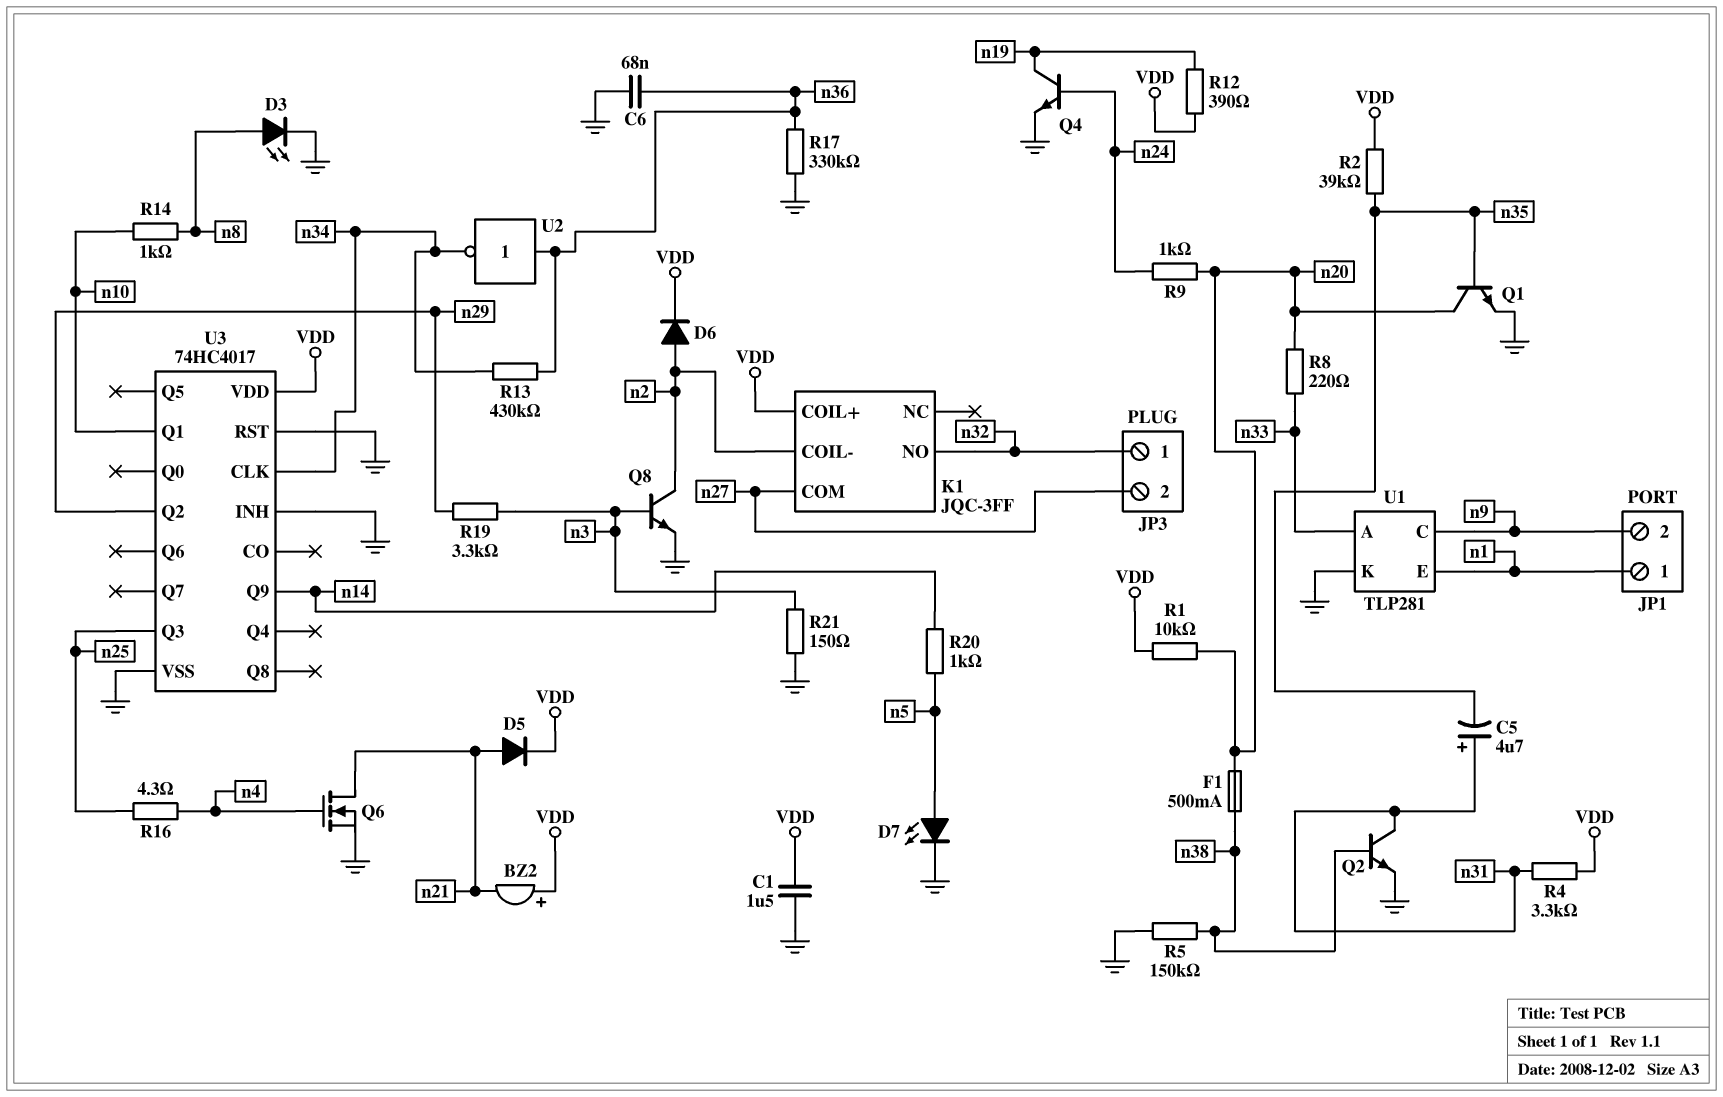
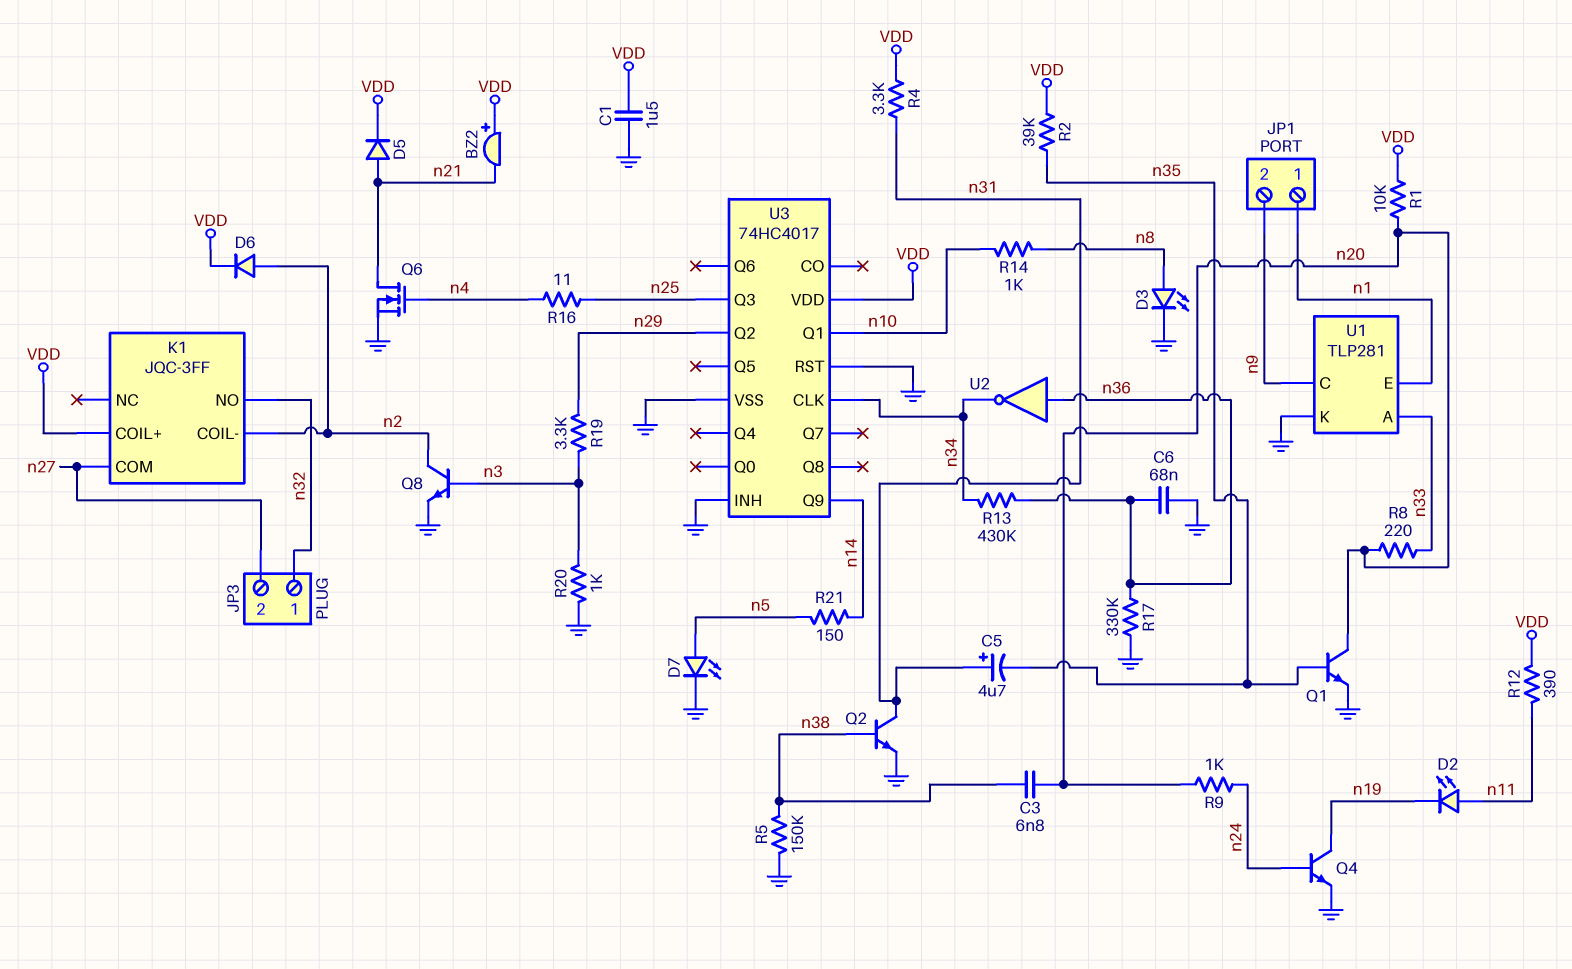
C3: none -> 6.8nF (n20, n38)
D2: none -> LED (A n11, K n19)
F1: 500mA (n20, n38) -> none
R12: 390 (VDD, n19) -> 390 (VDD, n11)
R16: 4.3 (n4, n25) -> 11 (n4, n25)
R20: 1k (n5, n14) -> 1k (GND, n3)
R21: 150 (GND, n3) -> 150 (n5, n14)

